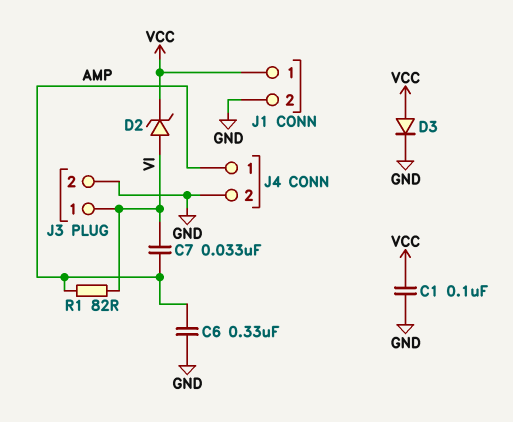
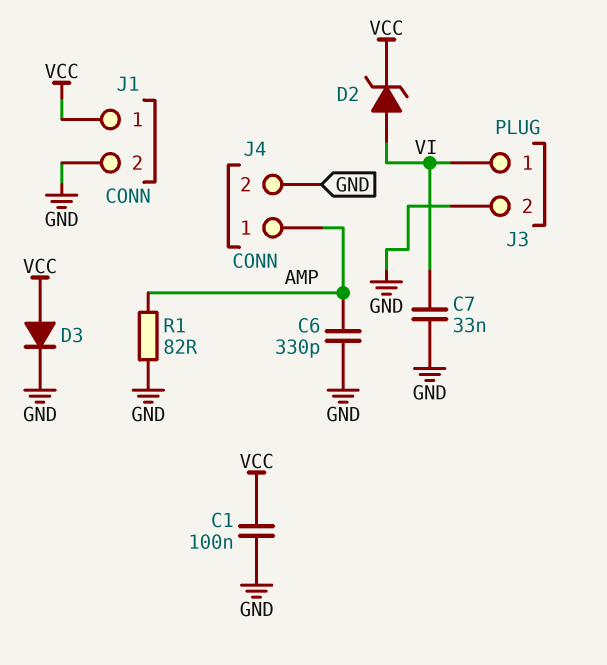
C6: 330nF (AMP, GND) -> 330pF (AMP, GND)
C7: 33nF (AMP, VI) -> 33nF (GND, VI)
R1: 82 (AMP, VI) -> 82 (AMP, GND)

